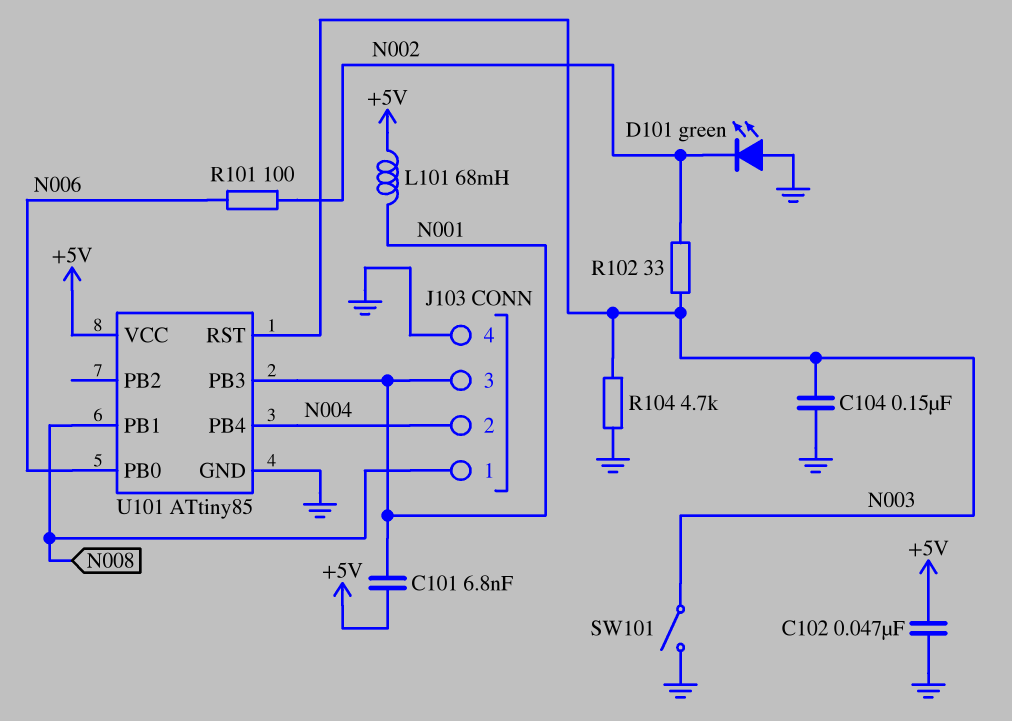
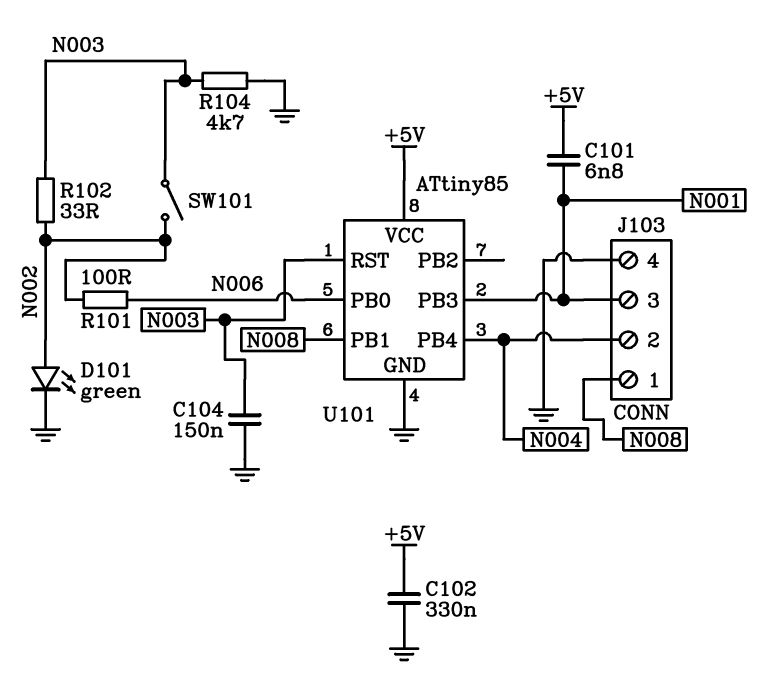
C102: 47nF (+5V, GND) -> 330nF (+5V, GND)
D101: LED green (A GND, K N002) -> LED green (A N002, K GND)
L101: 68mH (+5V, N001) -> none
SW101: switch (GND, N003) -> switch (N002, N003)

